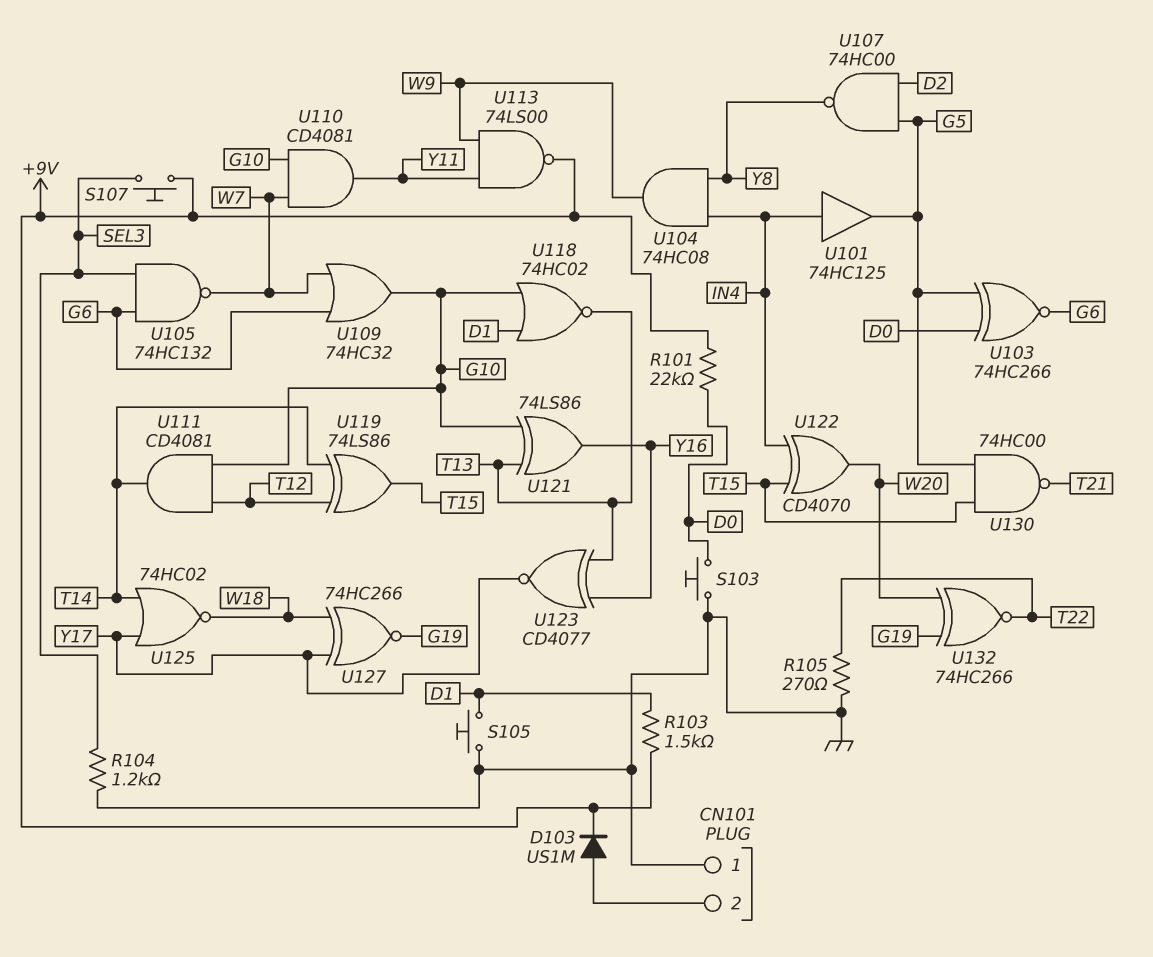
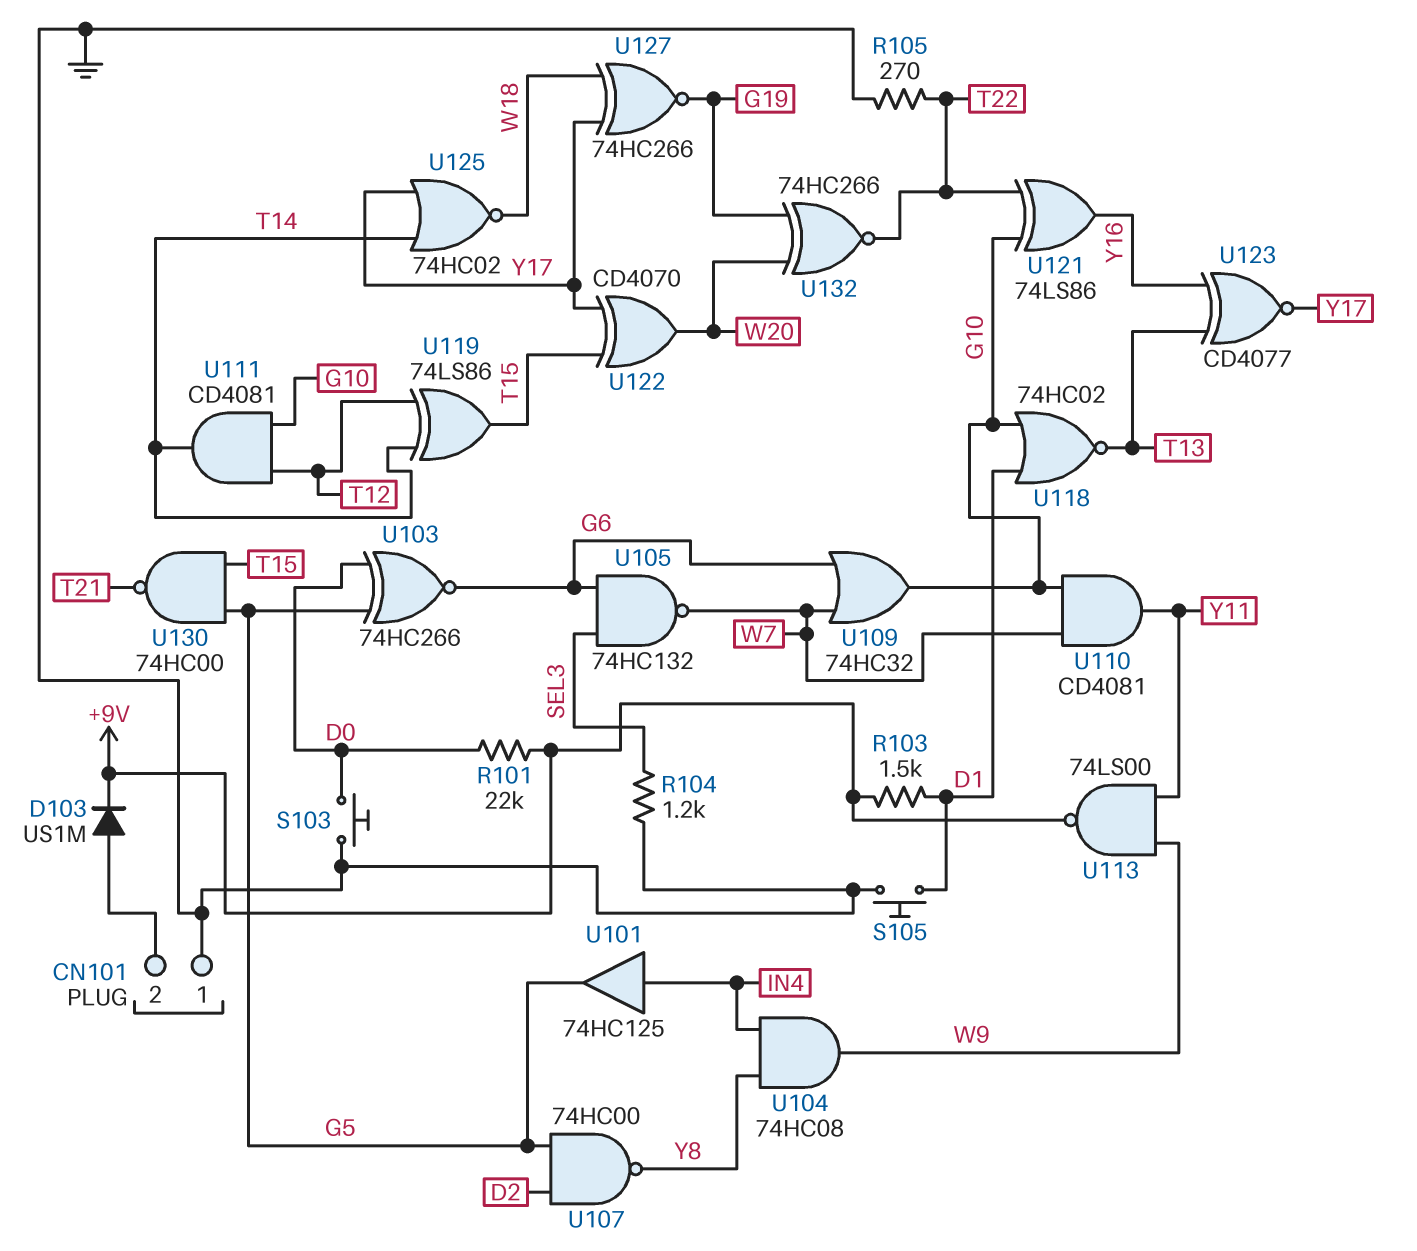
S107: button (+9V, SEL3) -> none
U121: XOR 74LS86 (in G10, in T13, out Y16) -> XOR 74LS86 (in G10, in T22, out Y16)
U122: XOR CD4070 (in IN4, in T15, out W20) -> XOR CD4070 (in T15, in Y17, out W20)

